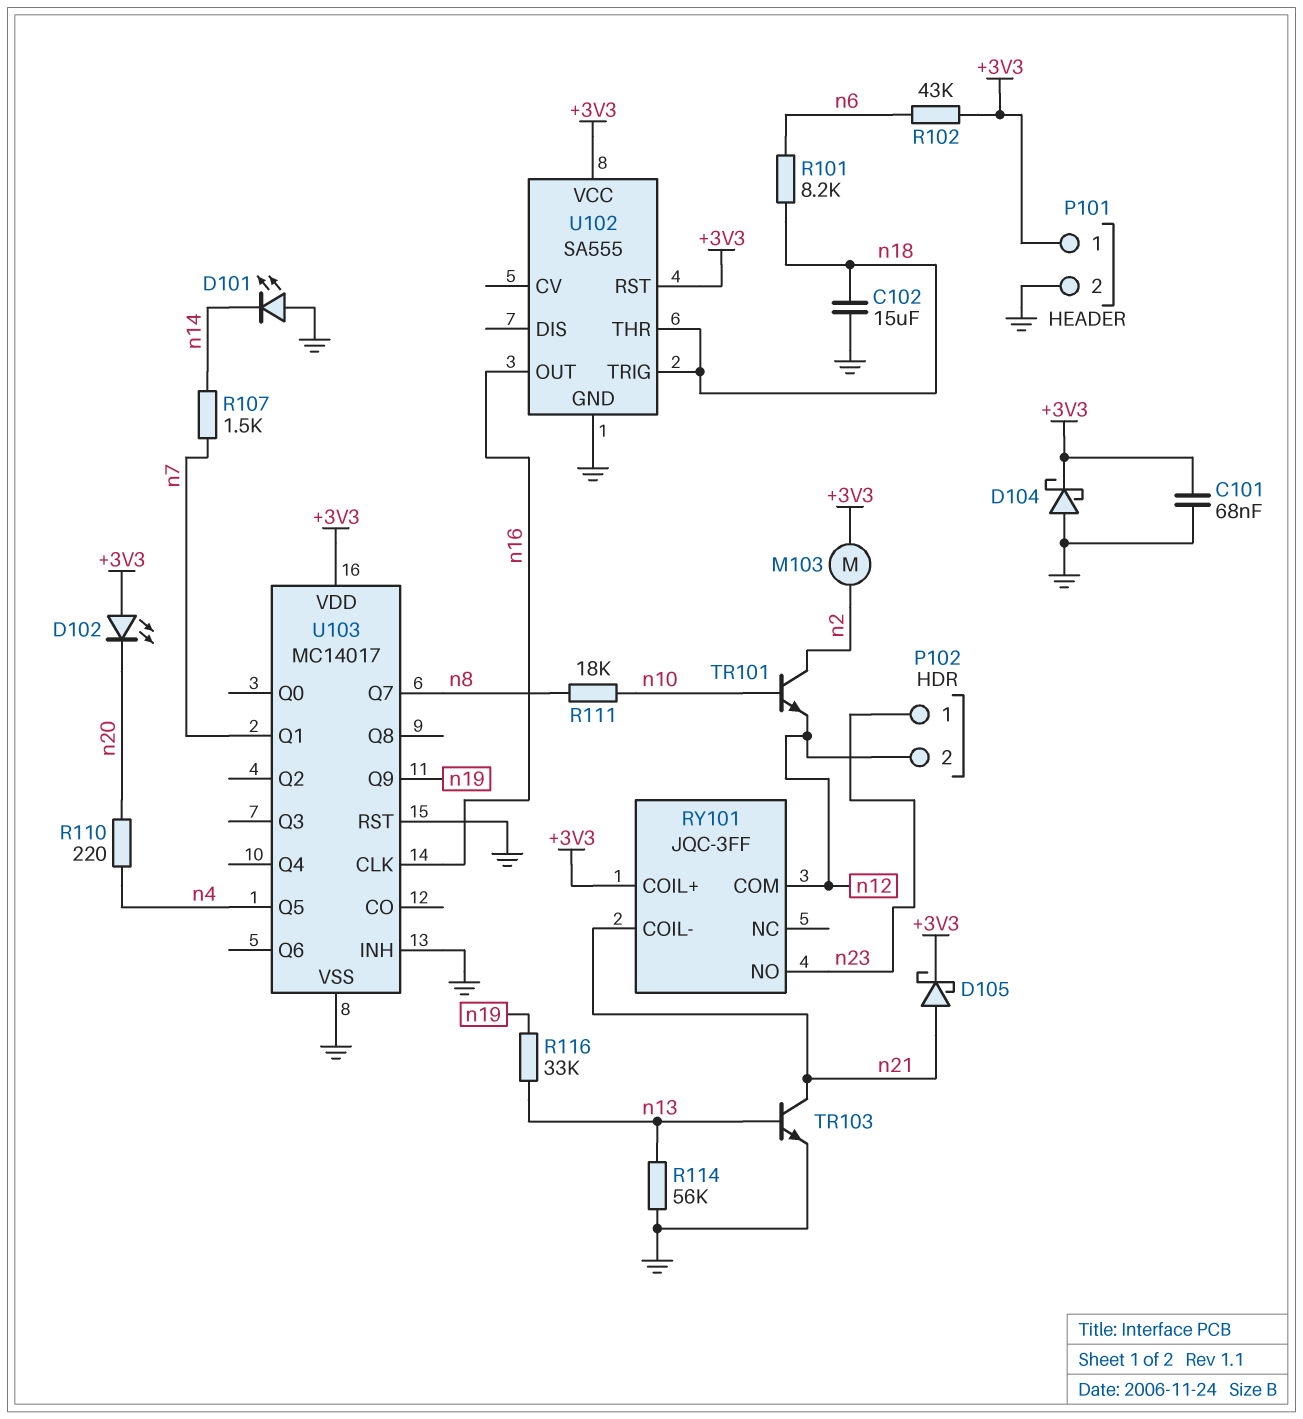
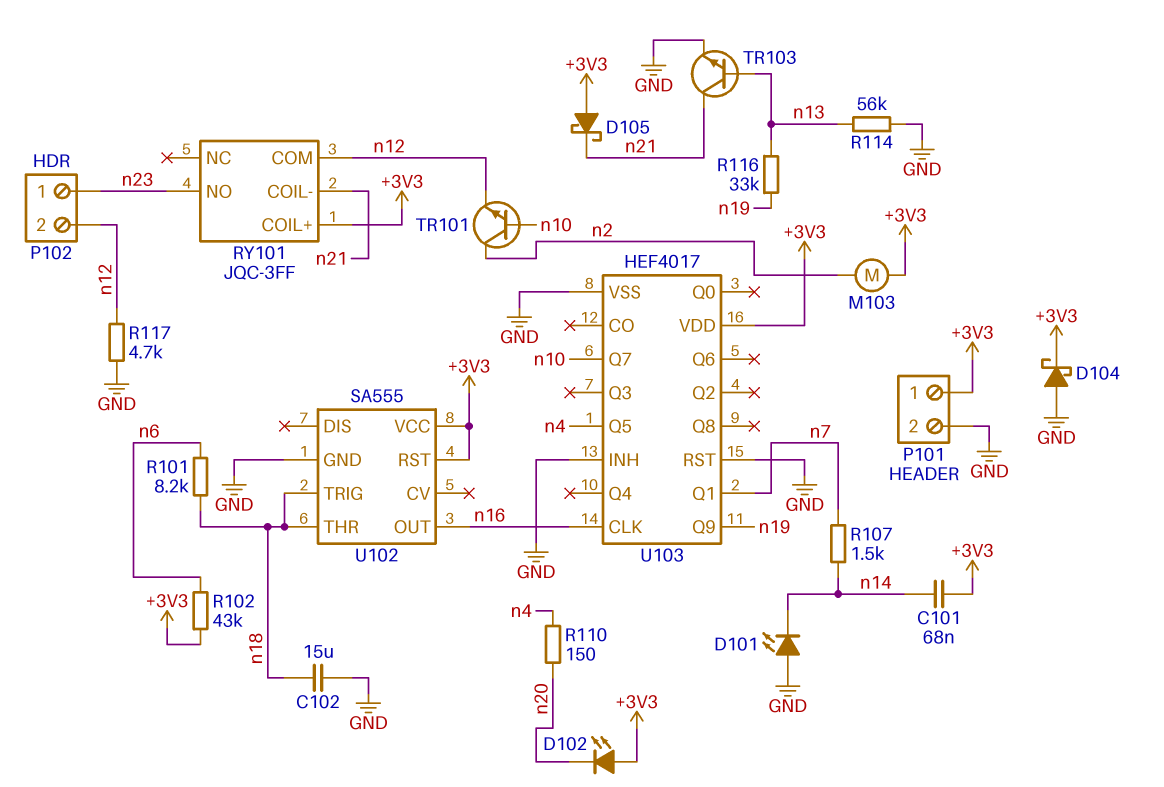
C101: 68nF (+3V3, GND) -> 68nF (+3V3, n14)
D105: schottky (A n21, K +3V3) -> schottky (A +3V3, K n21)
R110: 220 (n4, n20) -> 150 (n4, n20)
R111: 18k (n8, n10) -> none
R117: none -> 4.7k (GND, n12)
U103: MC14017 -> HEF4017
U103 pin Q7: n8 -> n10

